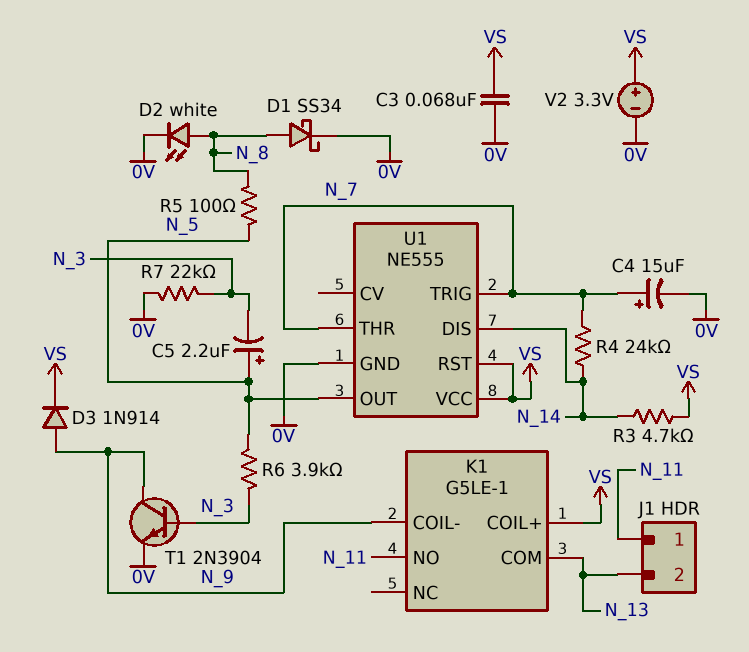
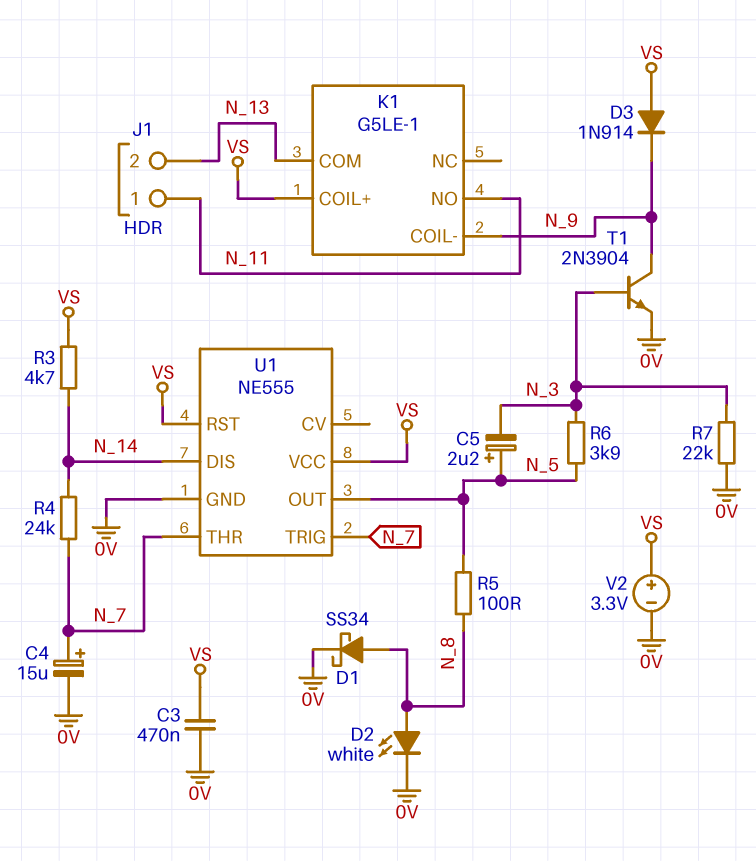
C3: 68nF (0V, VS) -> 470nF (0V, VS)
D3: diode 1N914 (A N_9, K VS) -> diode 1N914 (A VS, K N_9)

